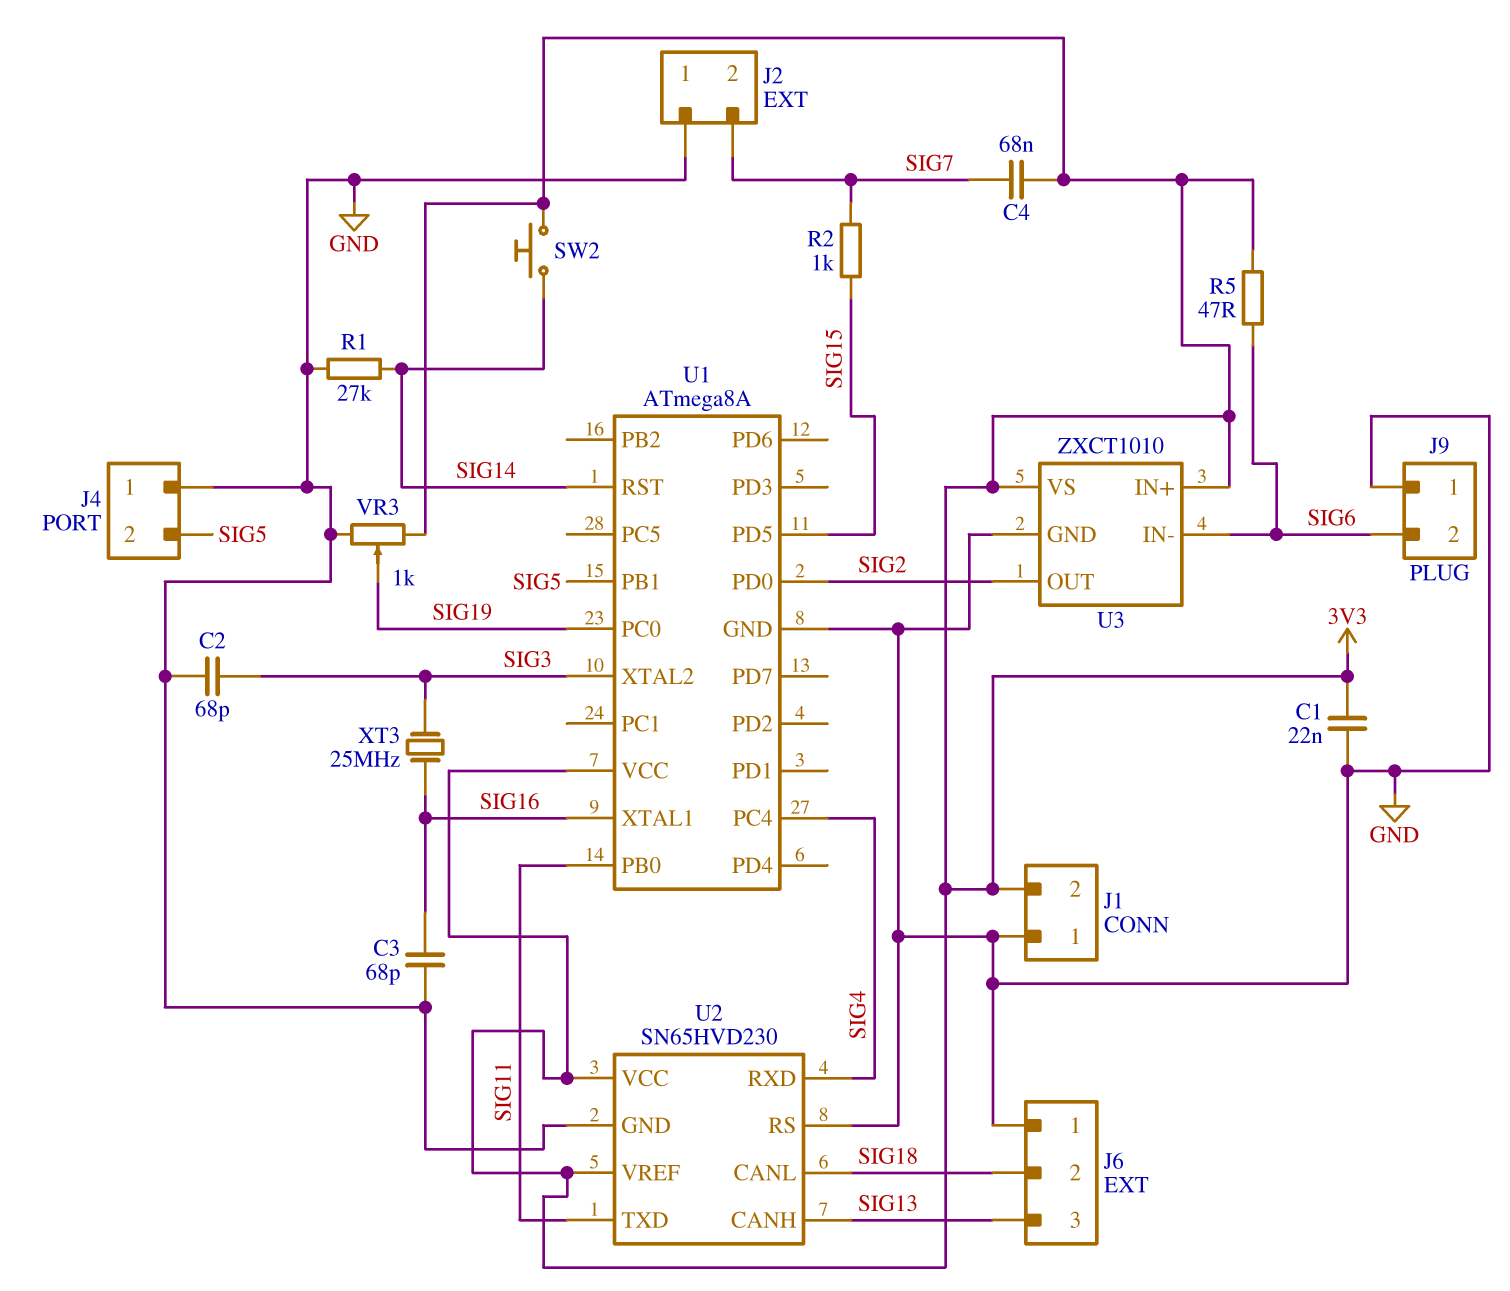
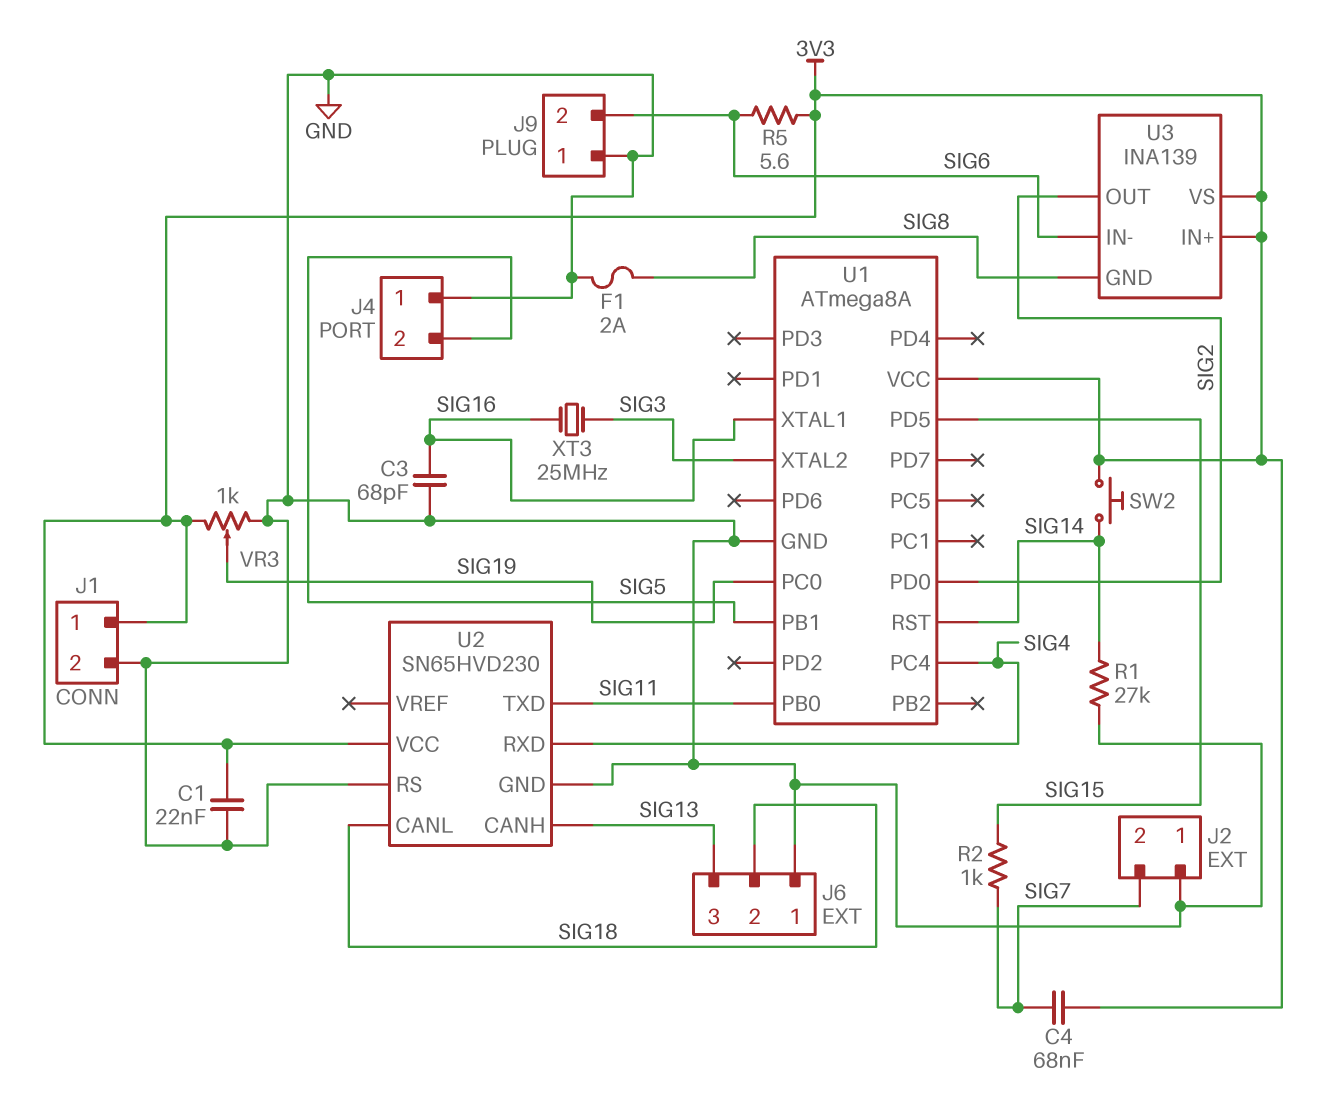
C2: 68pF (GND, SIG3) -> none
F1: none -> 2A (GND, SIG8)
J1 pin 1: GND -> 3V3
J1 pin 2: 3V3 -> GND
R5: 47 (3V3, SIG6) -> 5.6 (3V3, SIG6)
U2 pin VREF: 3V3 -> none
U3: ZXCT1010 -> INA139
U3 pin GND: GND -> SIG8

